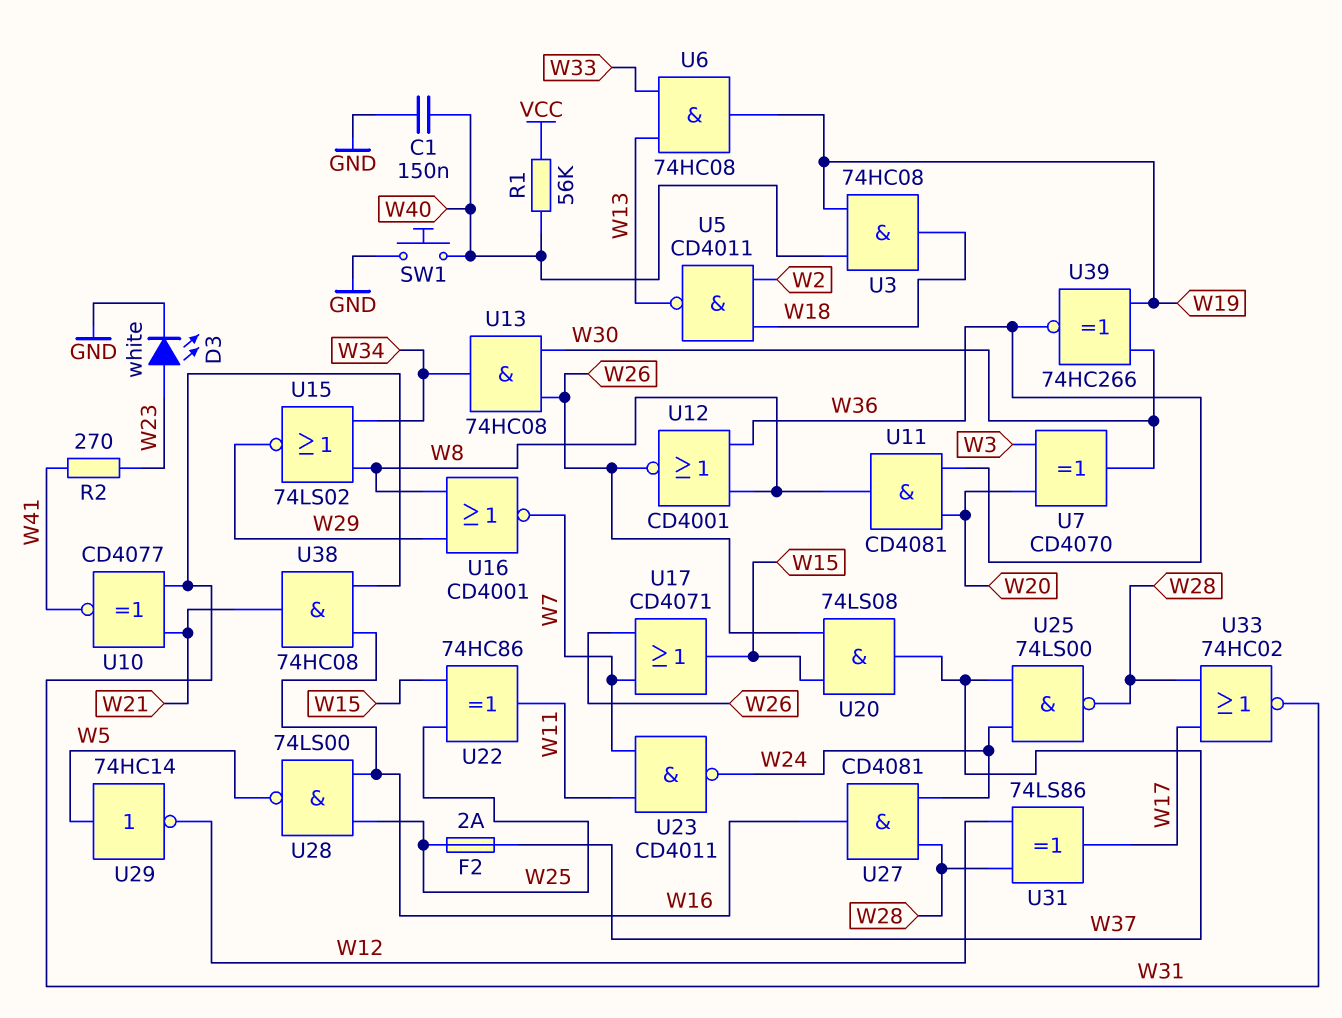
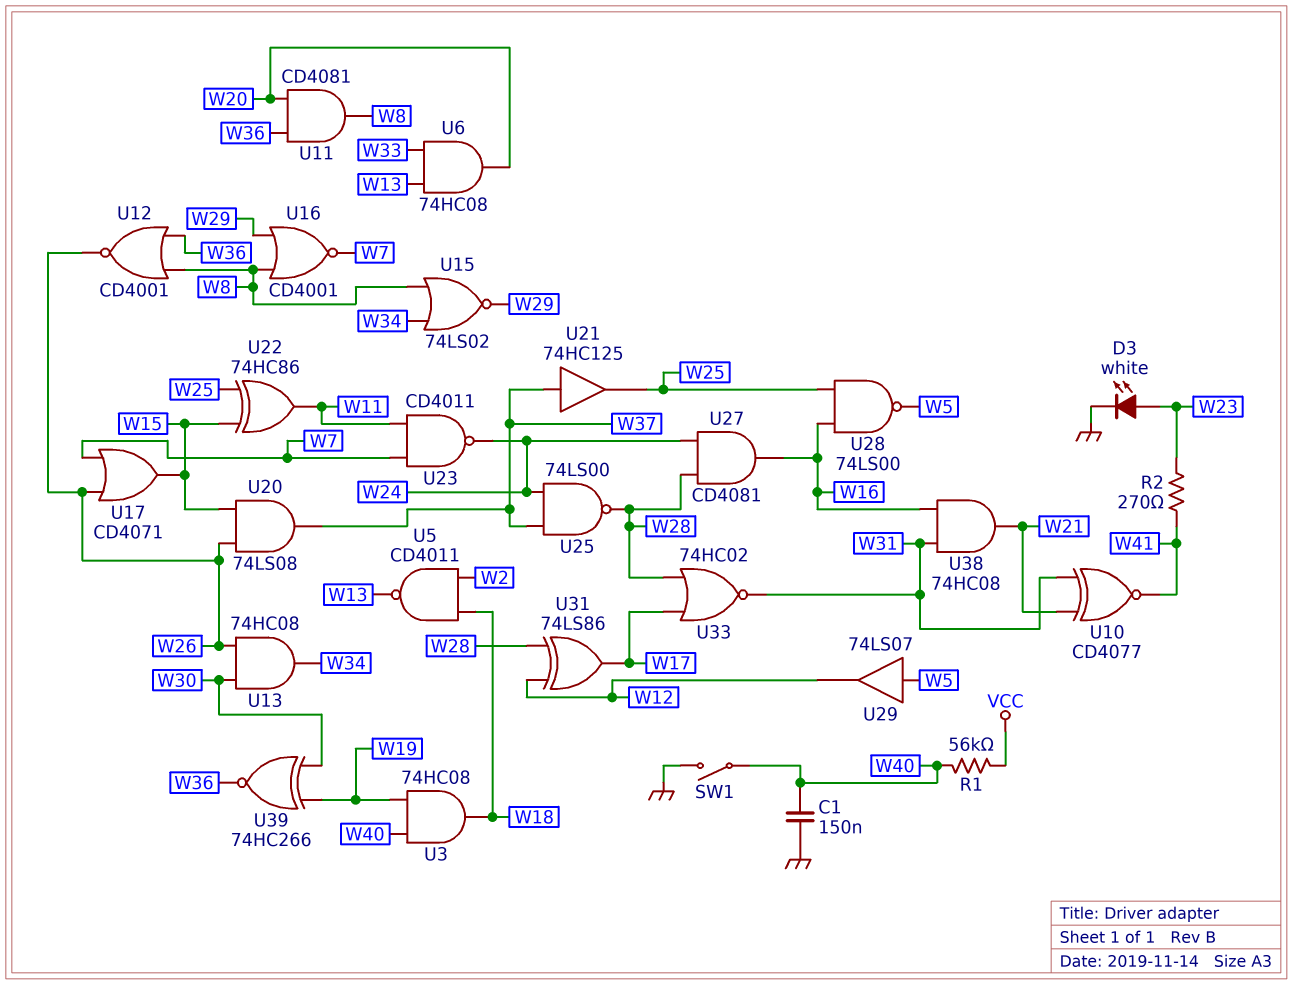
F2: 2A (W25, W37) -> none
SW1: button (GND, W40) -> switch (GND, W40)
U6: AND 74HC08 (in W13, in W33, out W19) -> AND 74HC08 (in W13, in W33, out W20)
U7: XOR CD4070 (in W3, in W20, out W30) -> none
U21: none -> buffer 74HC125 (in W37, out W25)
U29: NOT 74HC14 (in W5, out W12) -> buffer 74LS07 (in W5, out W12)

